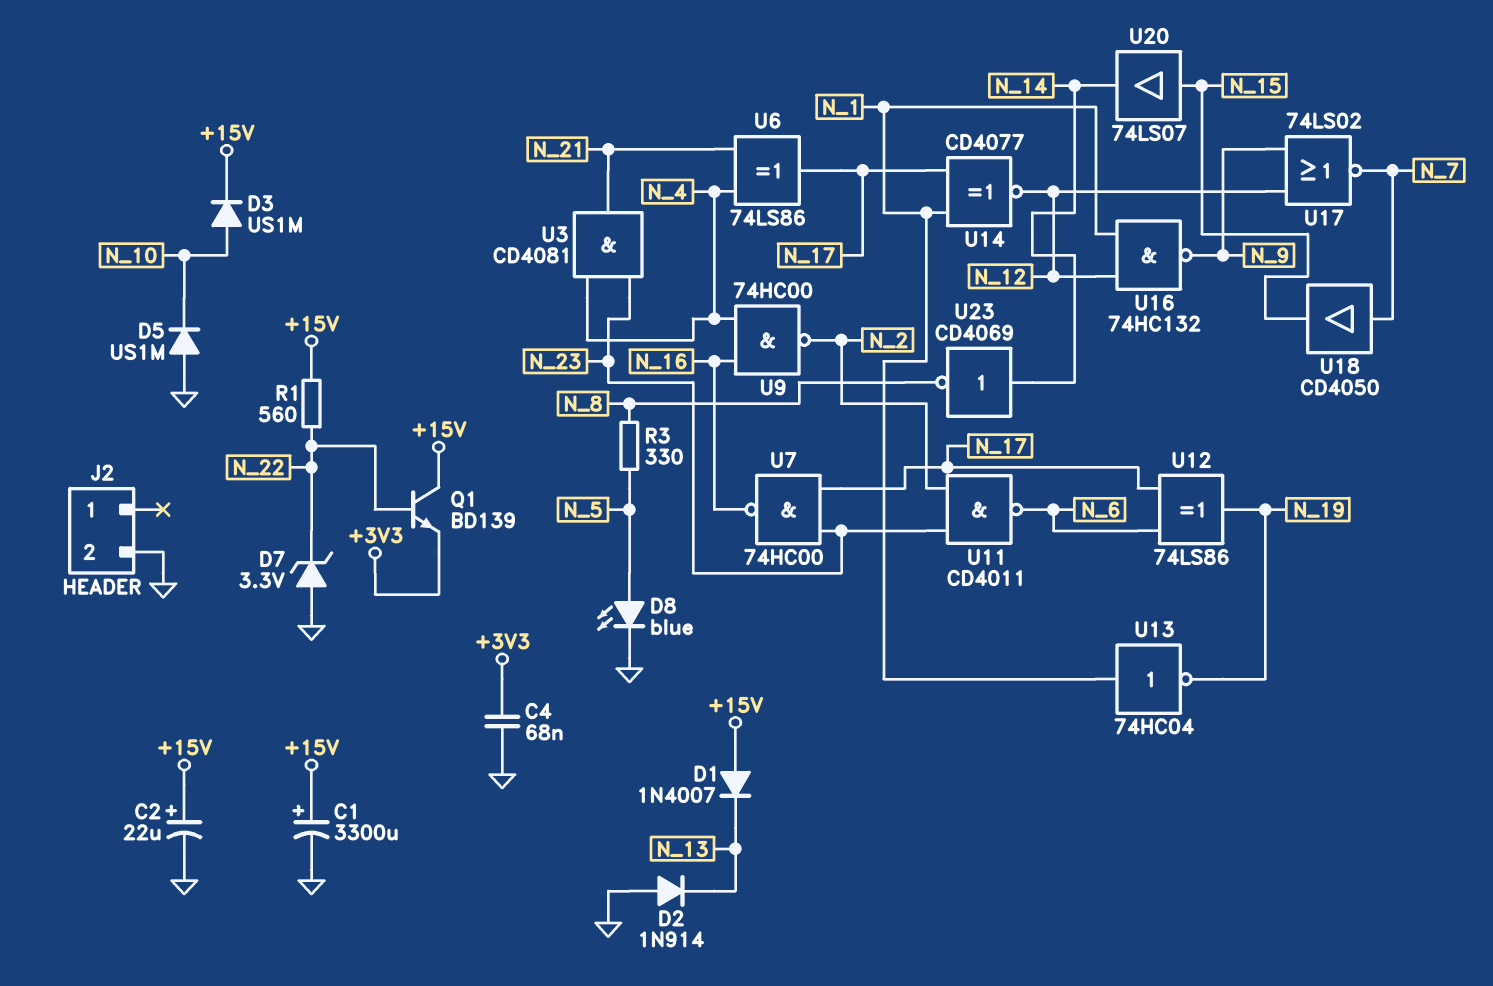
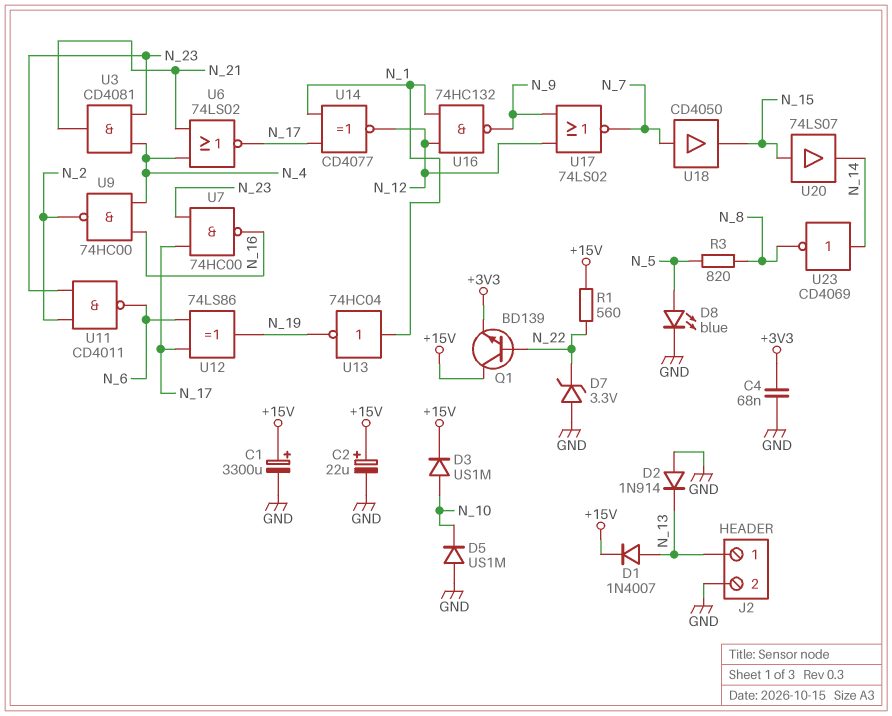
D1: diode 1N4007 (A +15V, K N_13) -> diode 1N4007 (A N_13, K +15V)
J2 pin 1: none -> N_13
R3: 330 (N_5, N_8) -> 820 (N_5, N_8)
U6: XOR 74LS86 (in N_4, in N_21, out N_17) -> NOR 74LS02 (in N_4, in N_21, out N_17)

